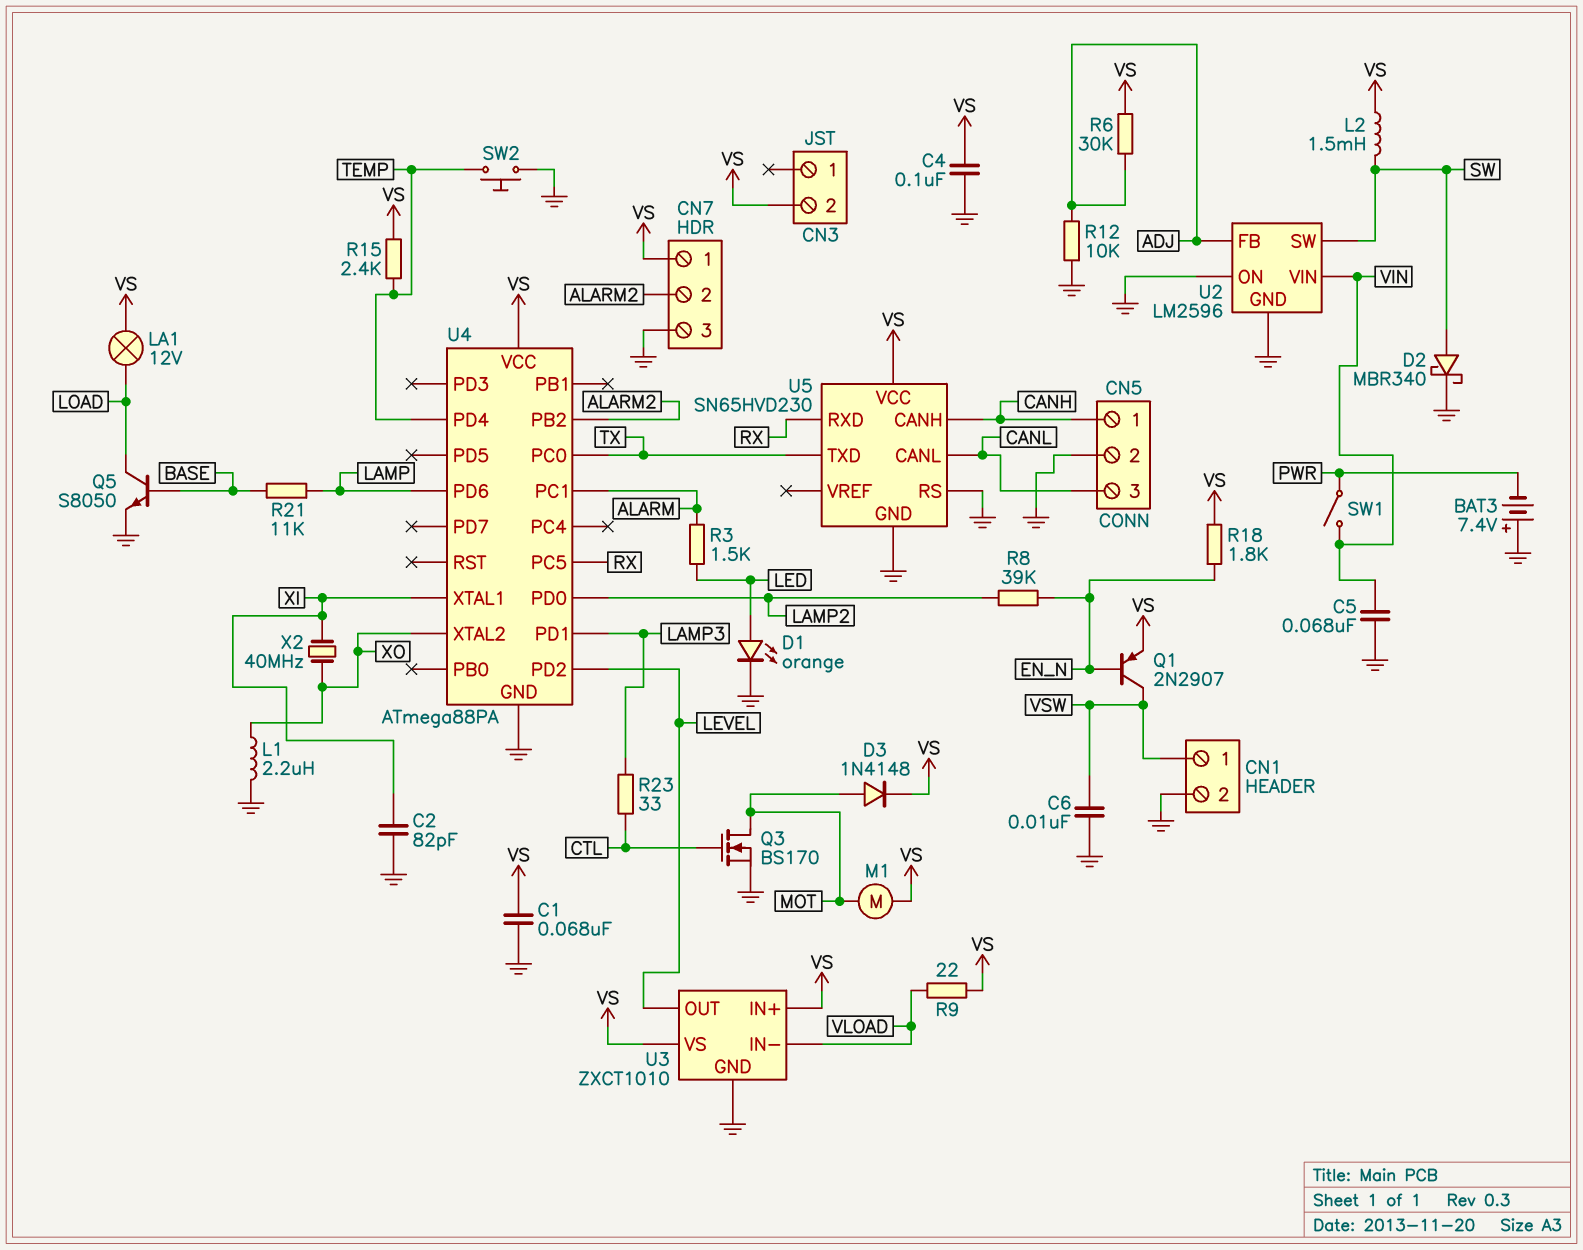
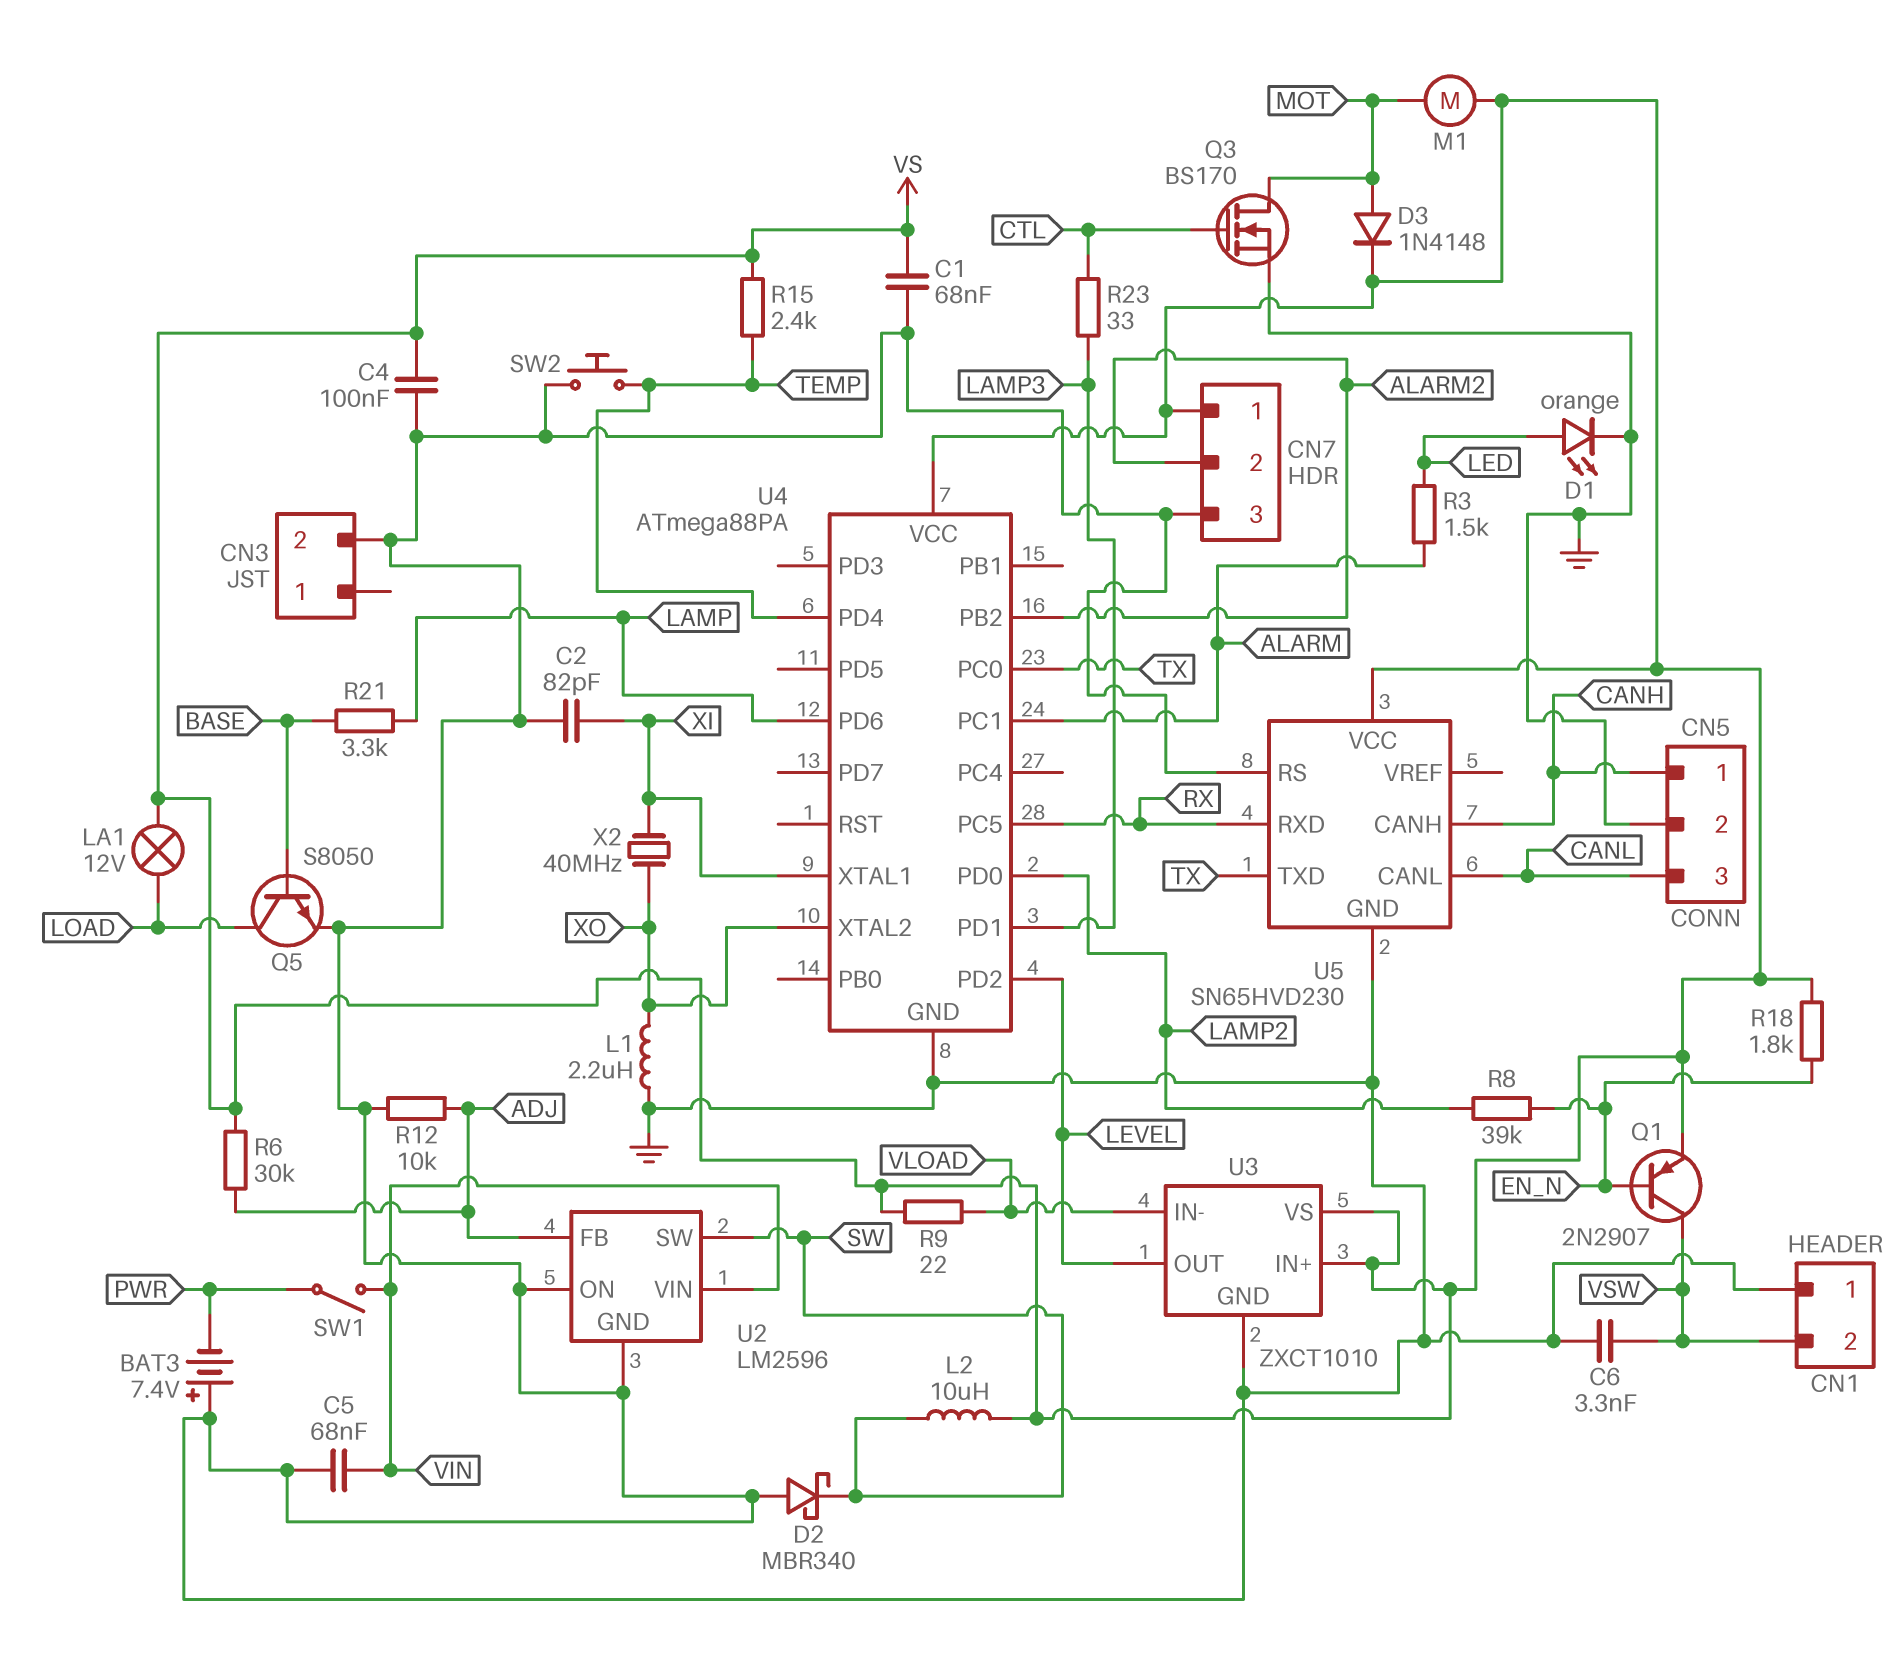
C6: 10nF (GND, VSW) -> 3.3nF (GND, VSW)
CN1 pin 1: VSW -> GND
CN1 pin 2: GND -> VSW
CN3 pin 2: VS -> GND
D2: schottky MBR340 (A SW, K GND) -> schottky MBR340 (A GND, K SW)
L2: 1.5mH (SW, VS) -> 10uH (SW, VS)
R21: 11k (BASE, LAMP) -> 3.3k (BASE, LAMP)

